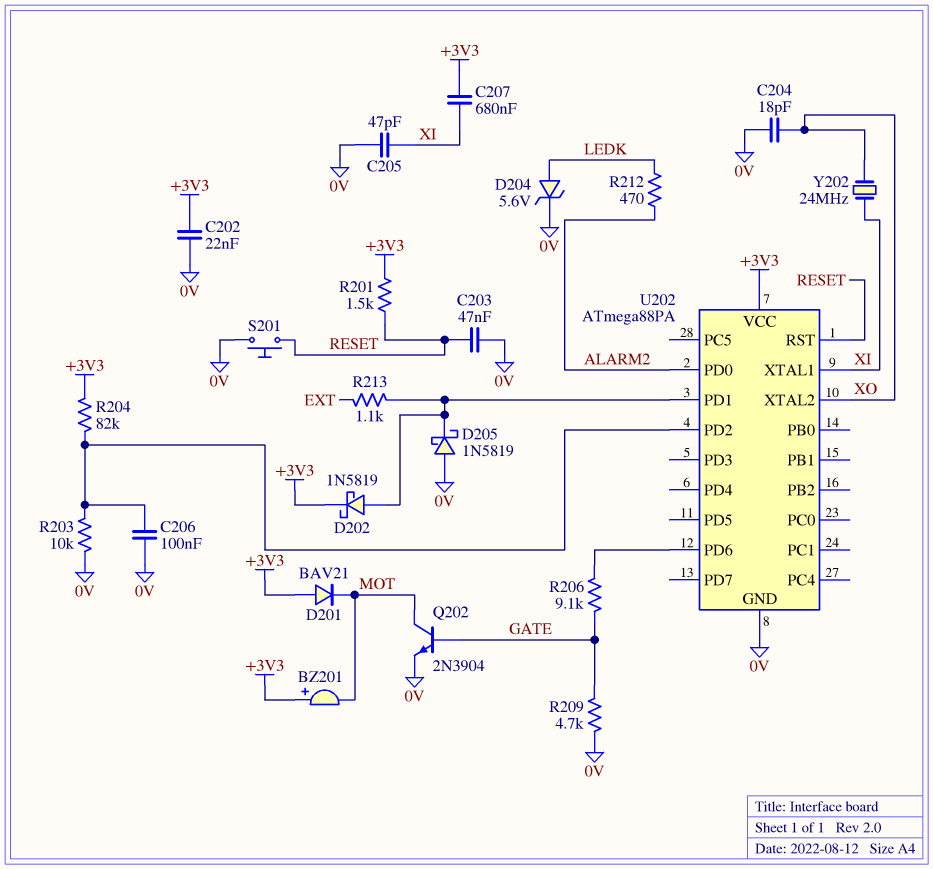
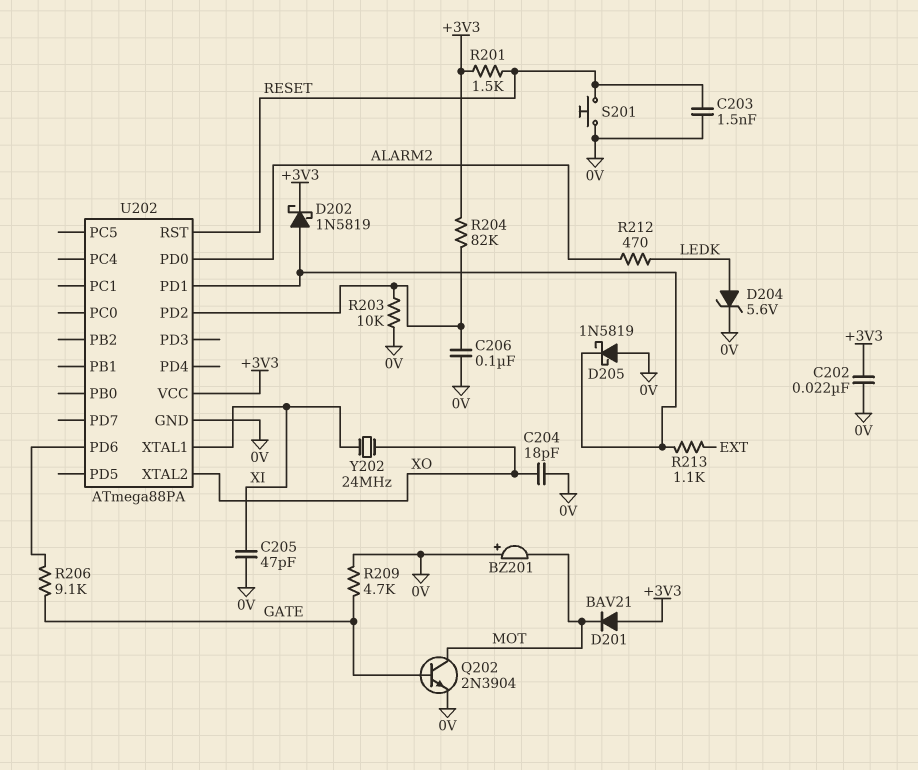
BZ201: buzzer (plus +3V3, minus MOT) -> buzzer (plus 0V, minus MOT)
C203: 47nF (0V, RESET) -> 1.5nF (0V, RESET)
C207: 680nF (+3V3, XI) -> none

